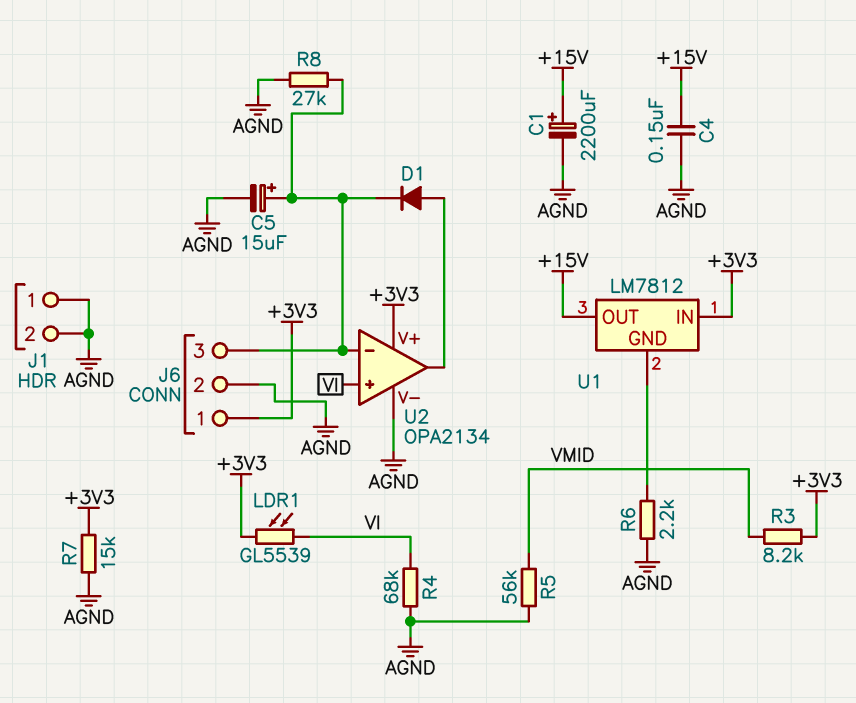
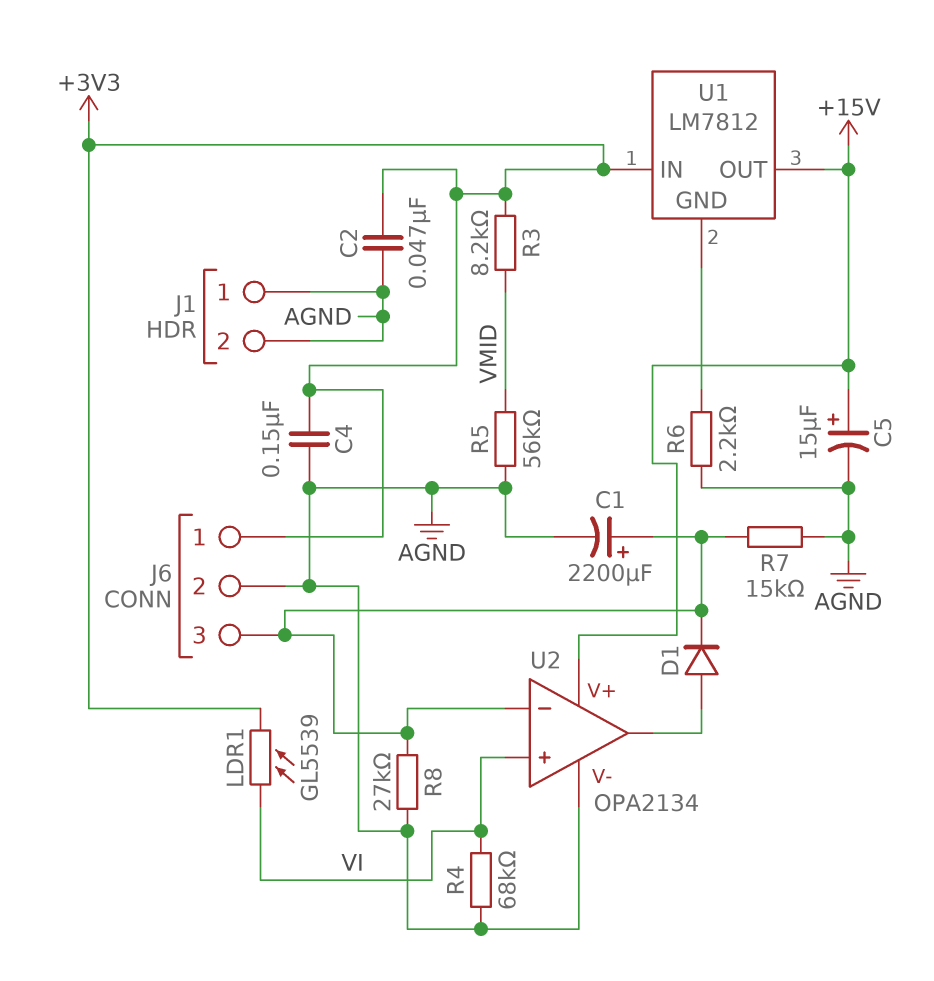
C1: 2200uF (plus +15V, minus AGND) -> 2200uF (plus J6/3, minus AGND)
C2: none -> 47nF (+3V3, AGND)
C4: 150nF (+15V, AGND) -> 150nF (+3V3, AGND)
C5: 15uF (plus J6/3, minus AGND) -> 15uF (plus +15V, minus AGND)
R7: 15k (+3V3, AGND) -> 15k (AGND, J6/3)
U2 pin V+: +3V3 -> +15V

